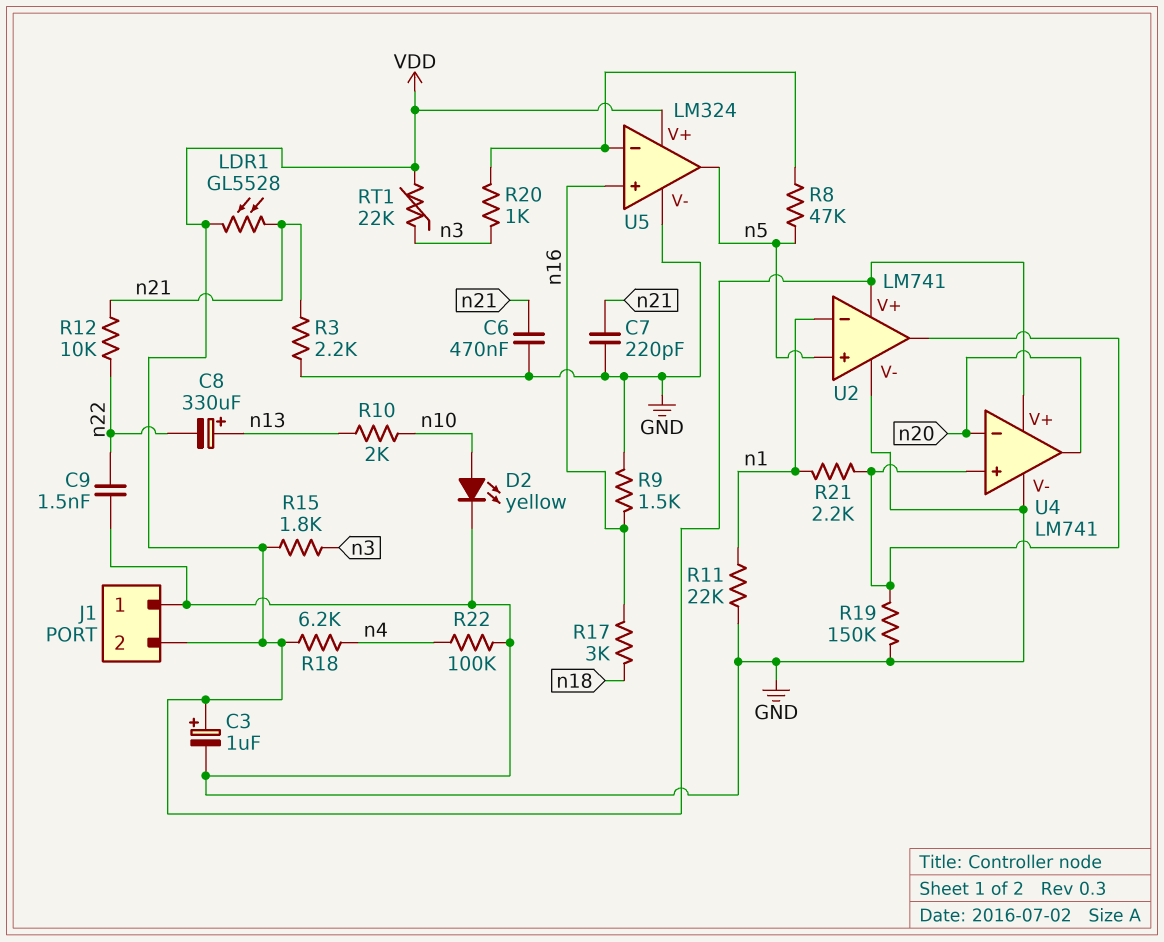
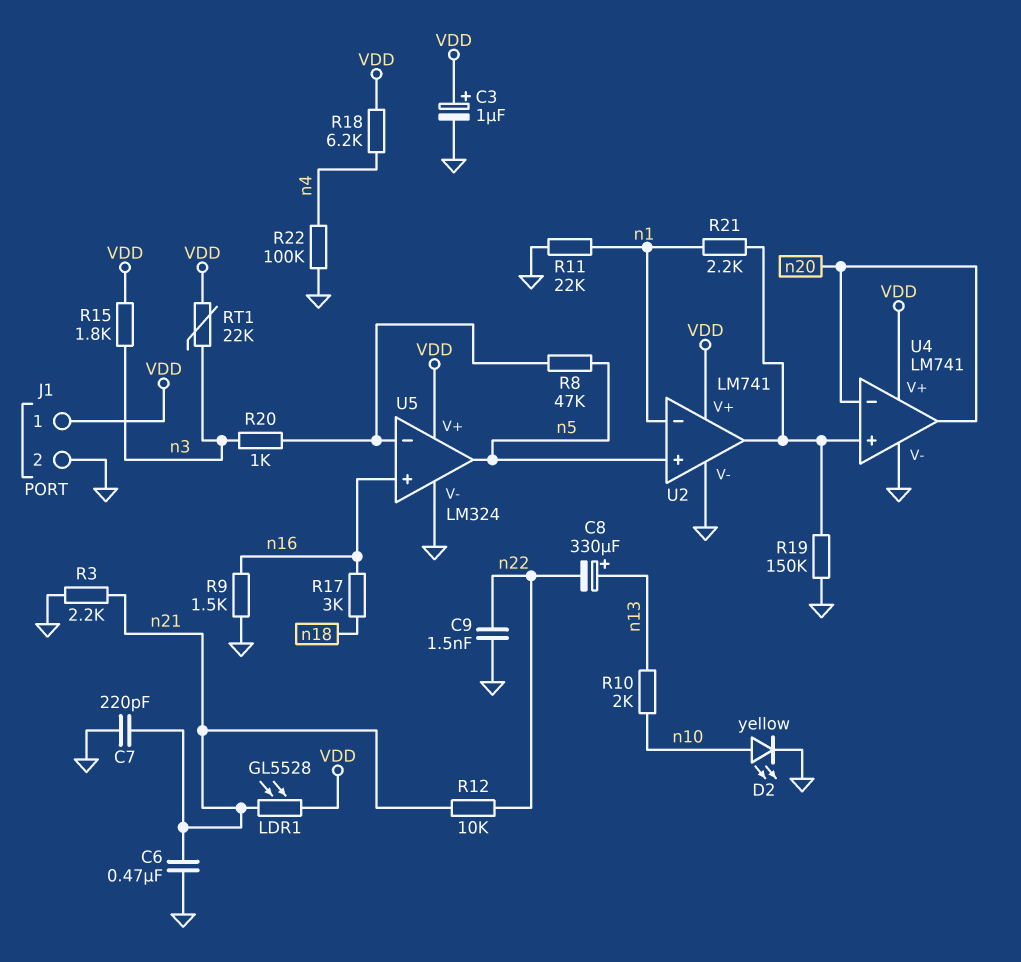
J1 pin 1: GND -> VDD
J1 pin 2: VDD -> GND

